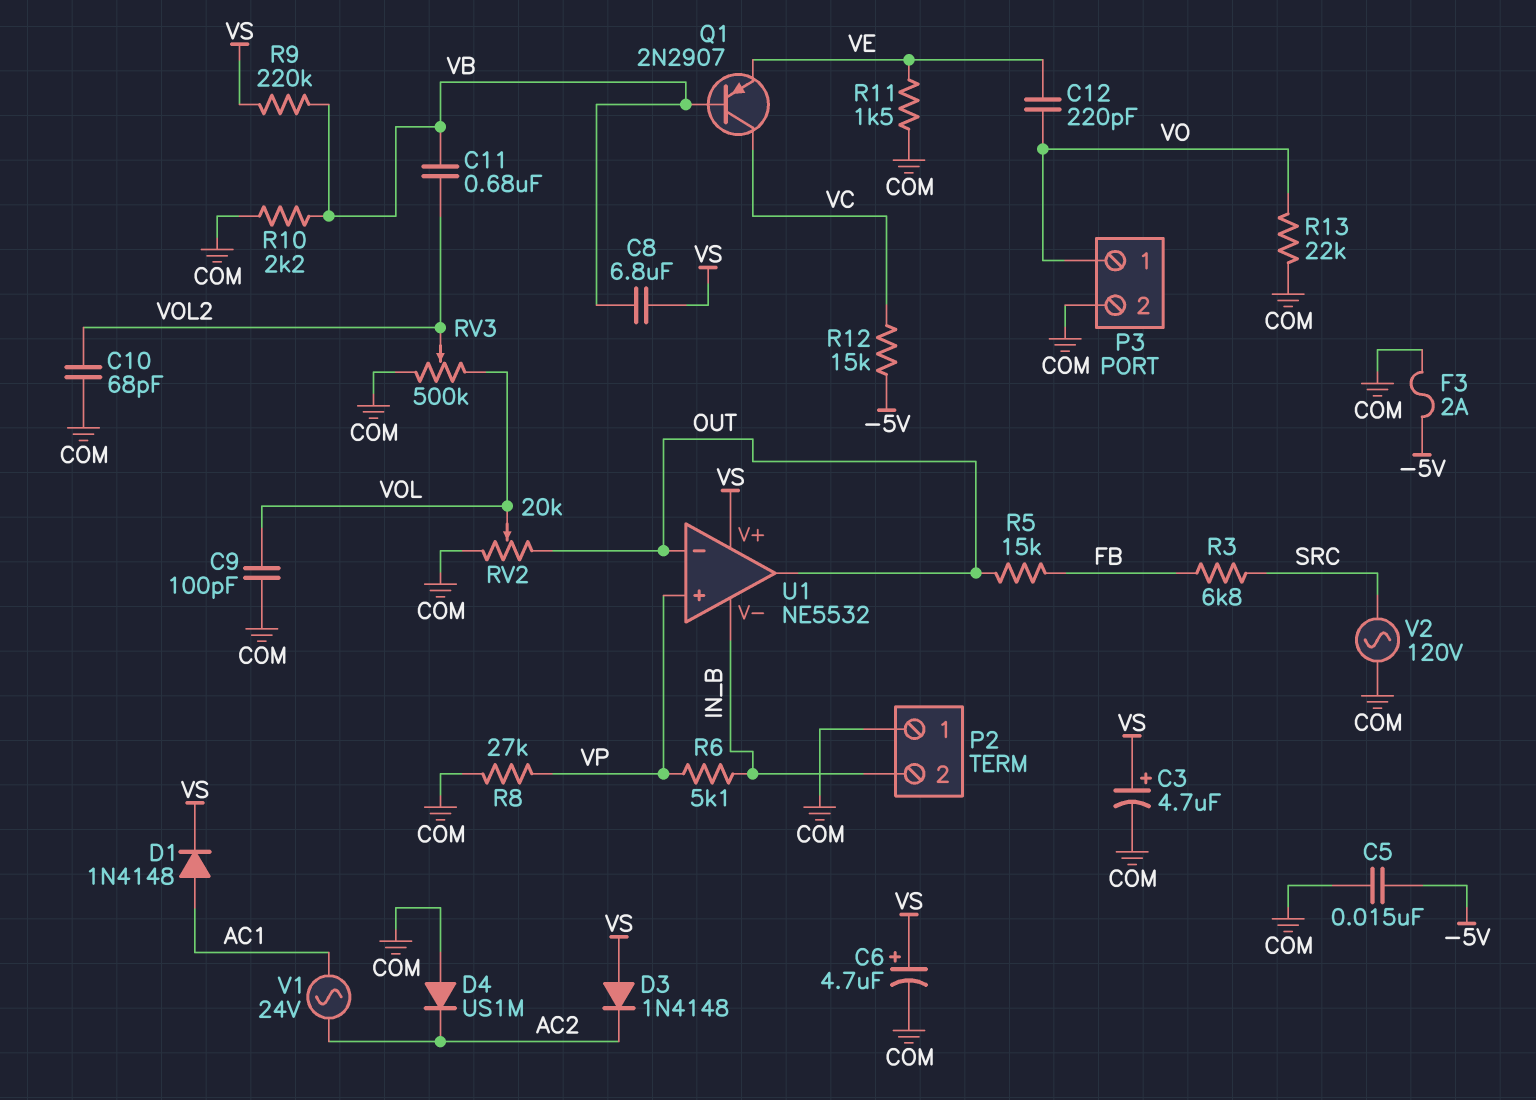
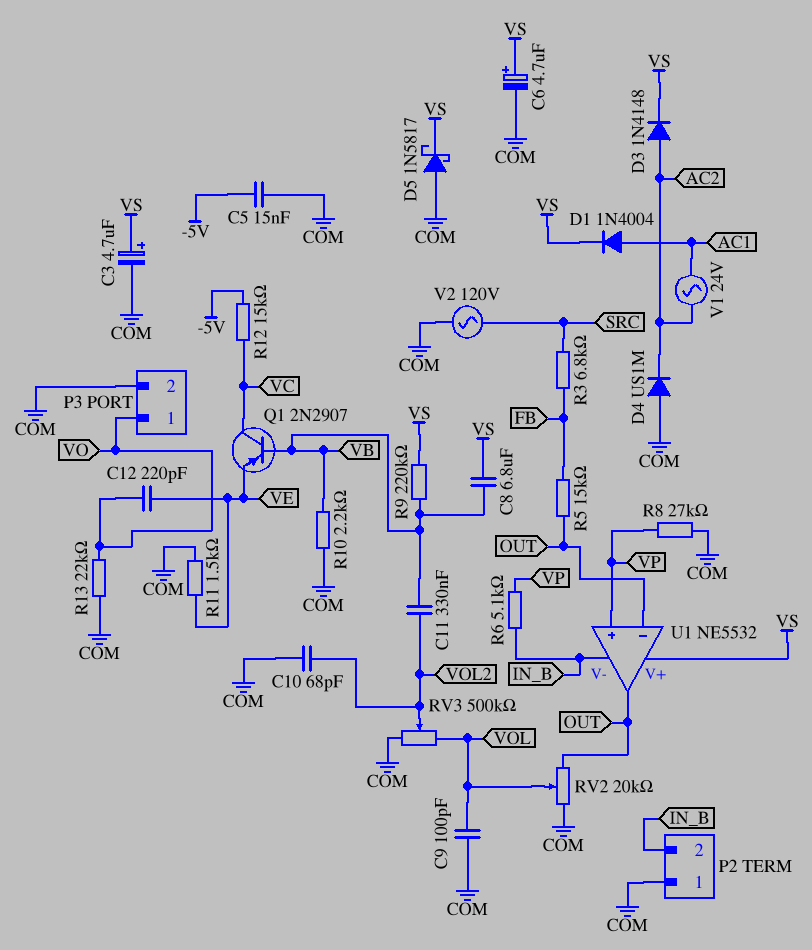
C11: 680nF (VB, VOL2) -> 330nF (VB, VOL2)
D1: diode 1N4148 (A AC1, K VS) -> diode 1N4004 (A AC1, K VS)
D3: diode 1N4148 (A VS, K AC2) -> diode 1N4148 (A AC2, K VS)
D5: none -> schottky 1N5817 (A COM, K VS)
F3: 2A (-5V, COM) -> none

